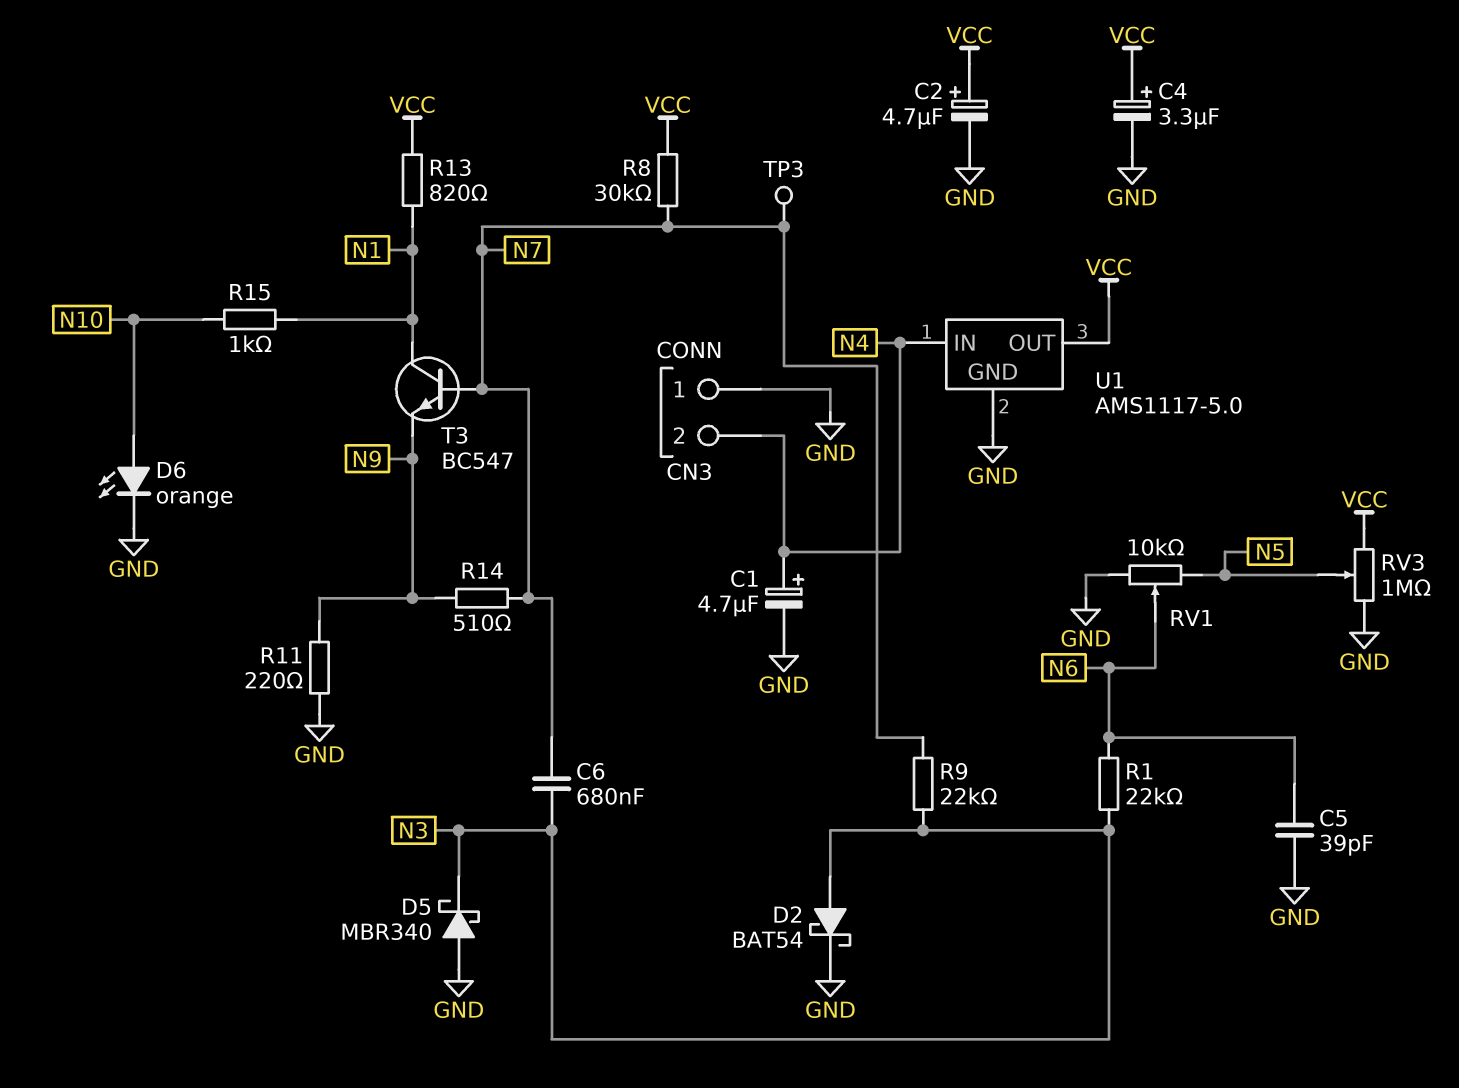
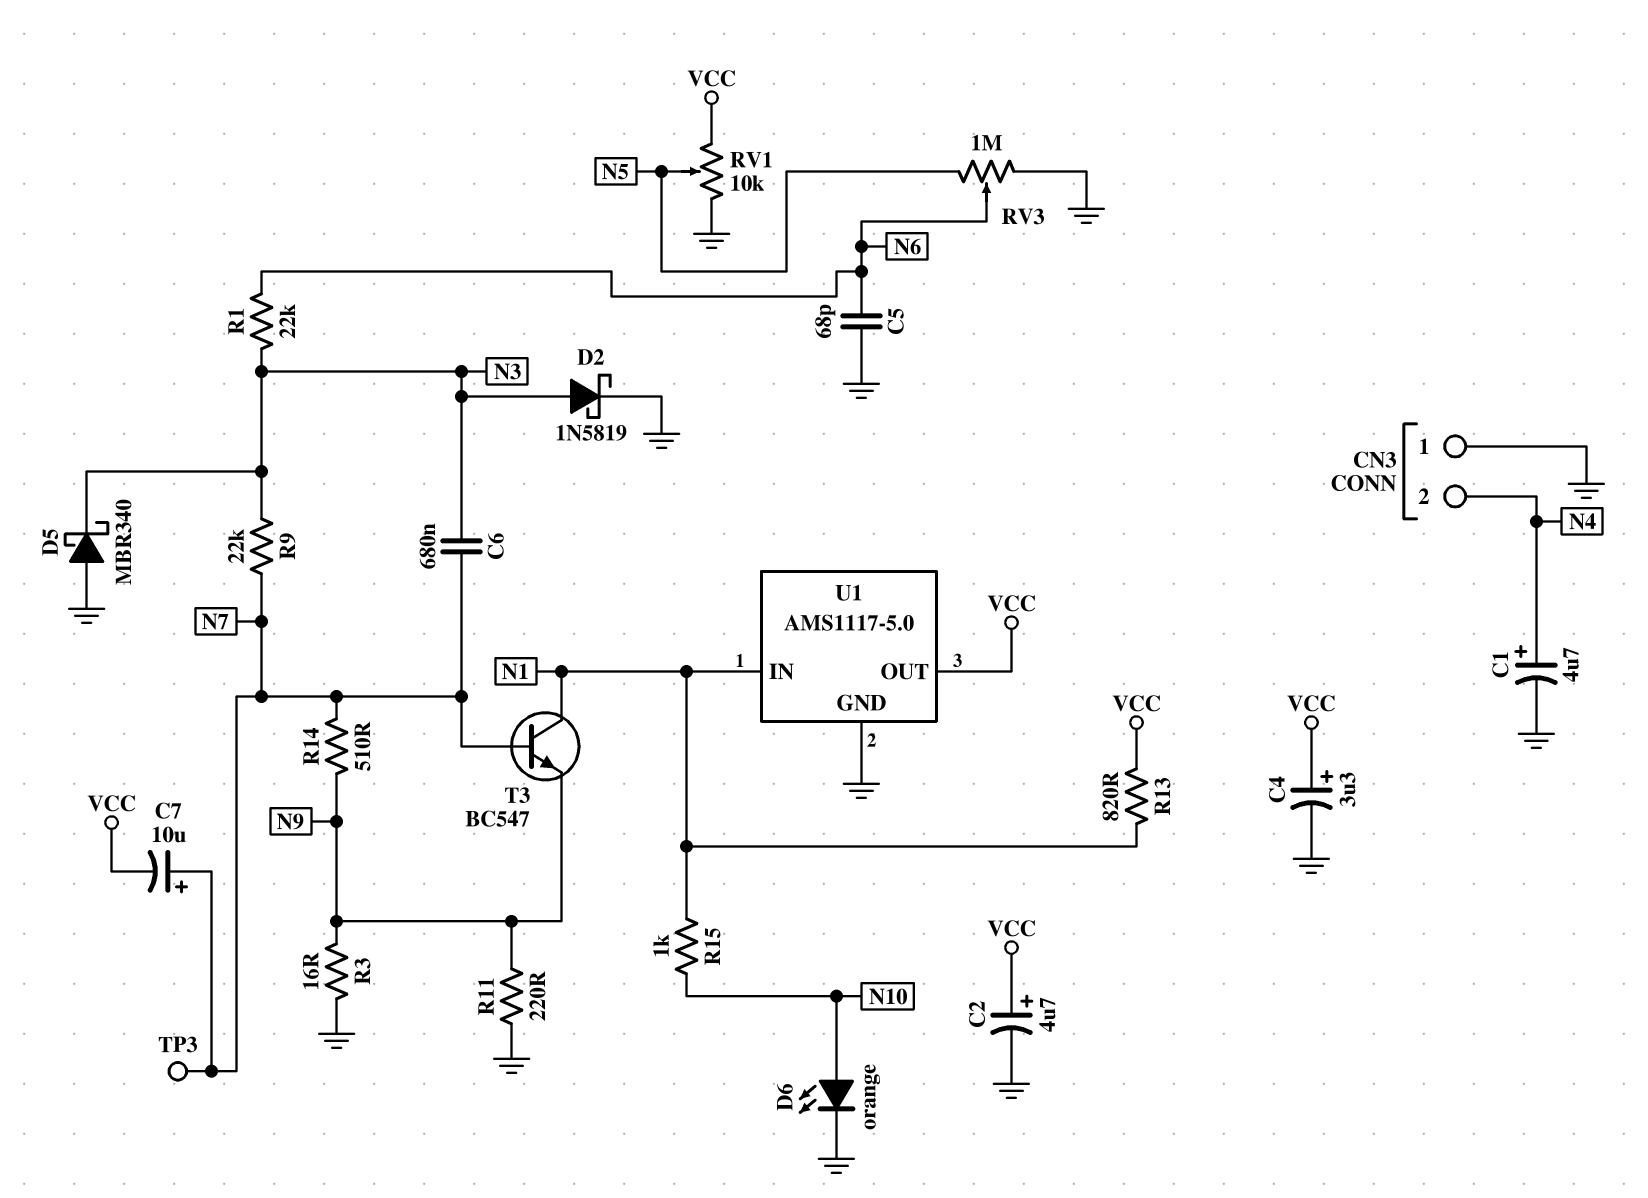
C5: 39pF (GND, N6) -> 68pF (GND, N6)
C7: none -> 10uF (plus N7, minus VCC)
D2: schottky BAT54 (A N3, K GND) -> schottky 1N5819 (A N3, K GND)
R3: none -> 16 (GND, N9)
R8: 30k (N7, VCC) -> none
RV1: 10k (GND, N5, wiper N6) -> 10k (GND, VCC, wiper N5)
RV3: 1M (GND, VCC, wiper N5) -> 1M (GND, N5, wiper N6)
U1 pin IN: N4 -> N1

